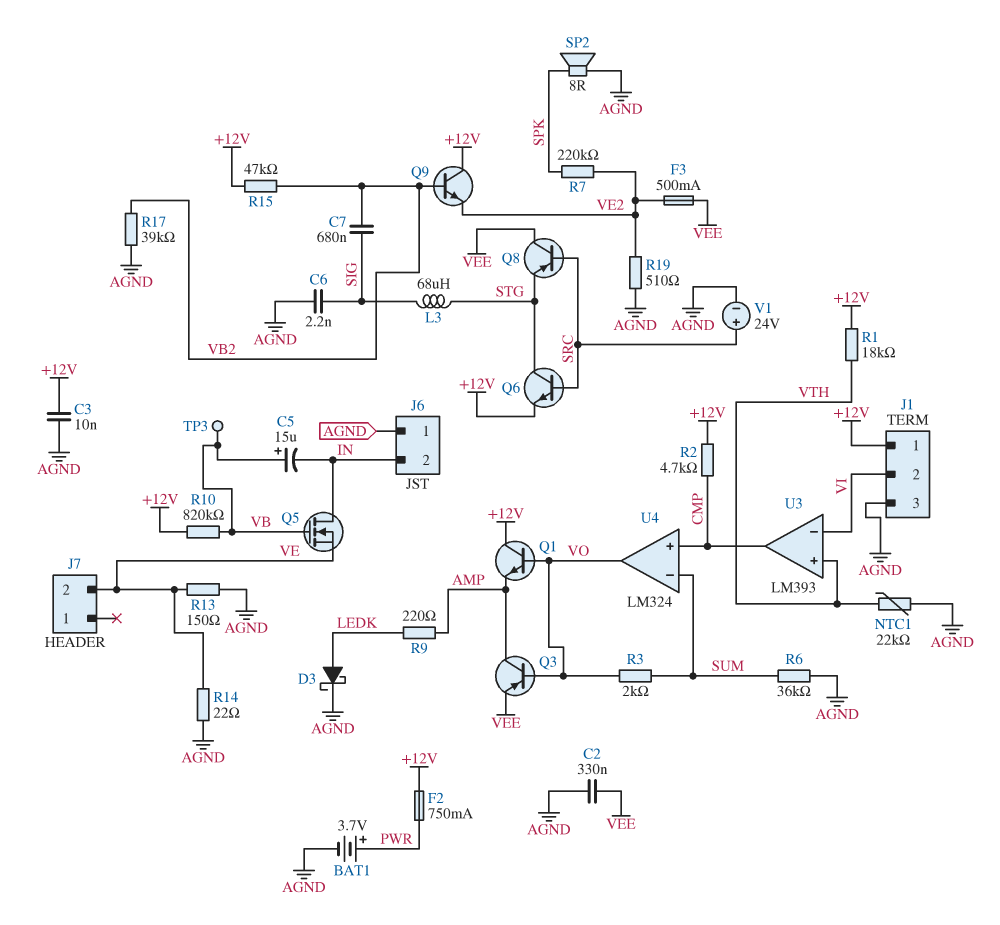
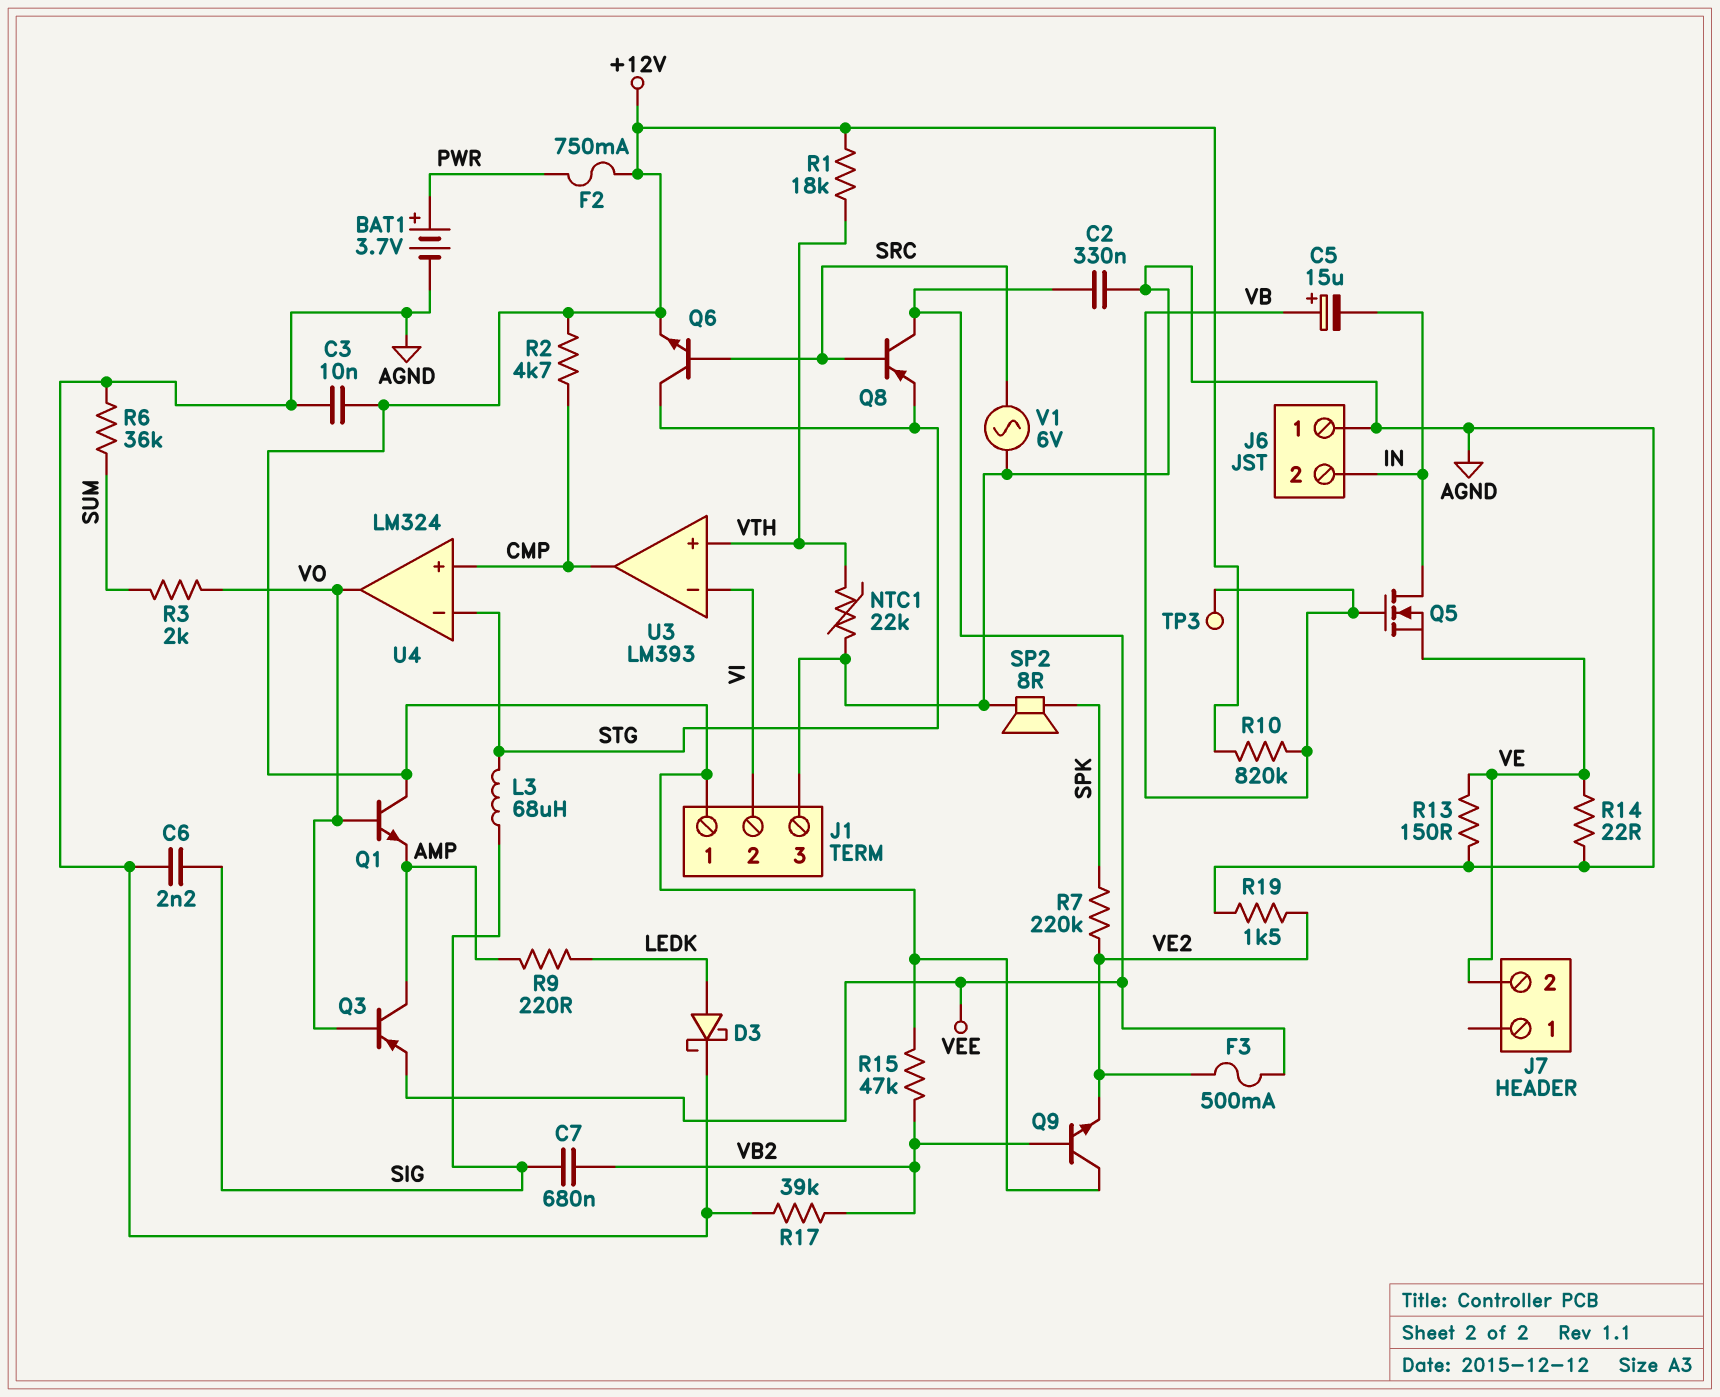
R19: 510 (AGND, VE2) -> 1.5k (AGND, VE2)
U4 pin in-: SUM -> STG
V1: 24V (plus SRC, minus AGND) -> AC 6V (AGND, SRC)

